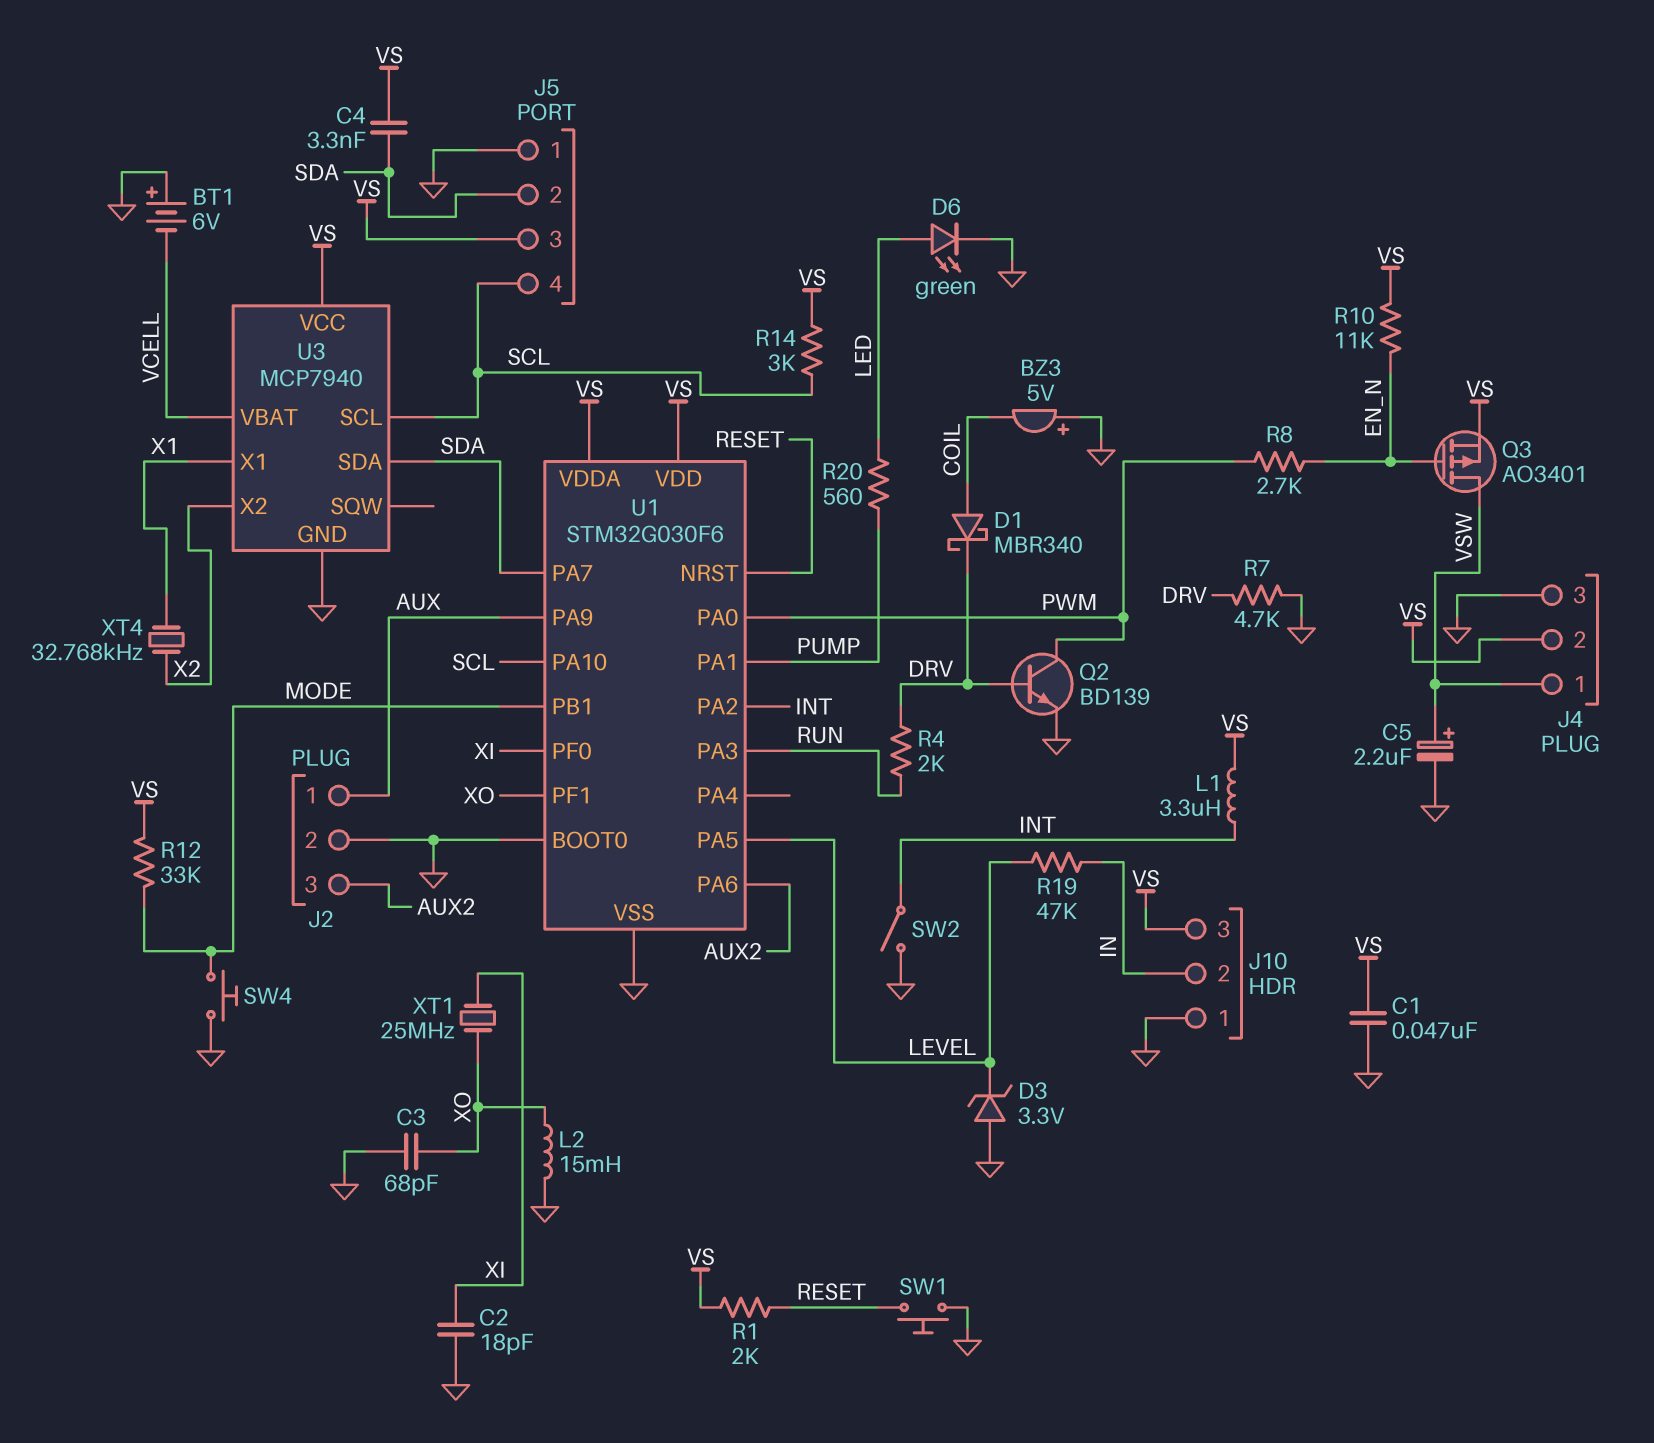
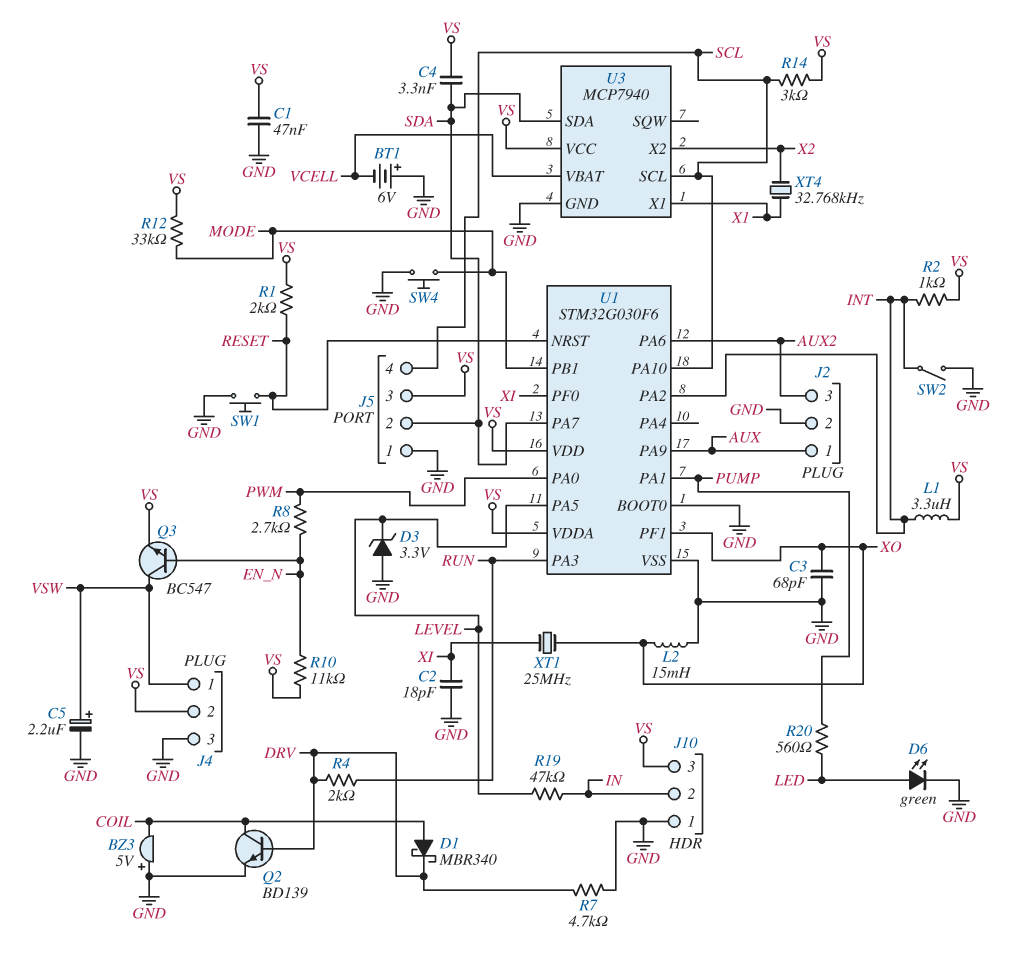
Q2: NPN BD139 (B DRV, C PWM, E GND) -> NPN BD139 (B DRV, C COIL, E GND)
Q3: PMOS AO3401 (G EN_N, D VSW, S VS) -> NPN BC547 (B EN_N, C VSW, E VS)
R2: none -> 1k (INT, VS)

